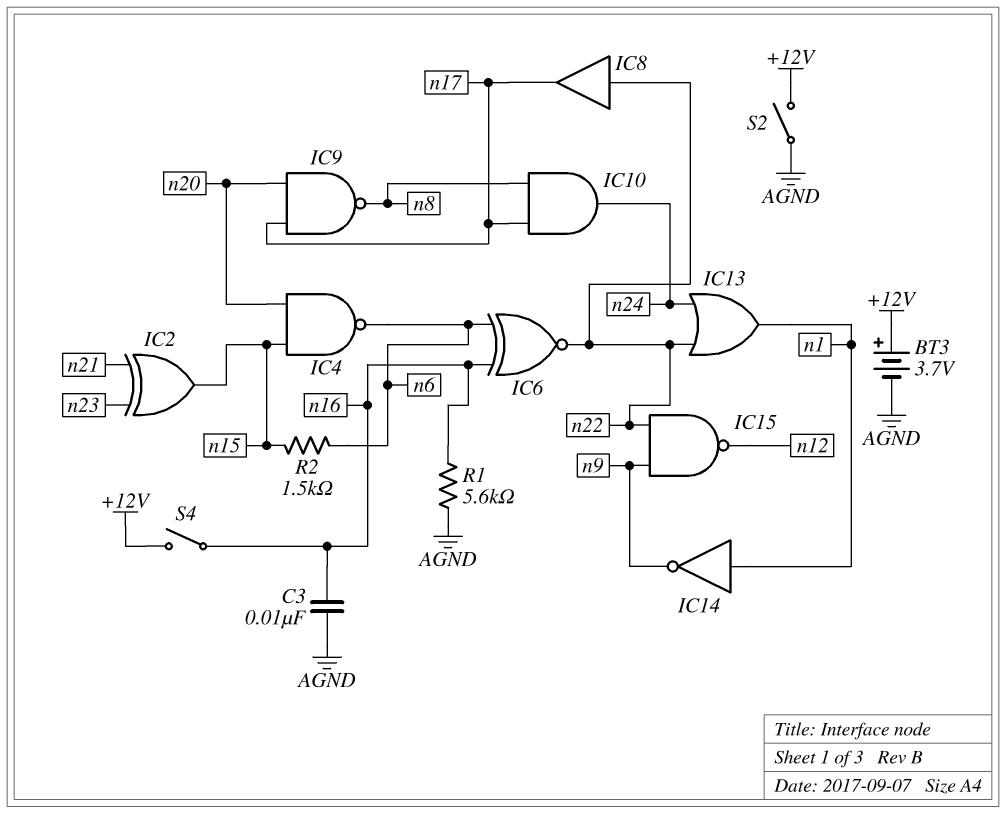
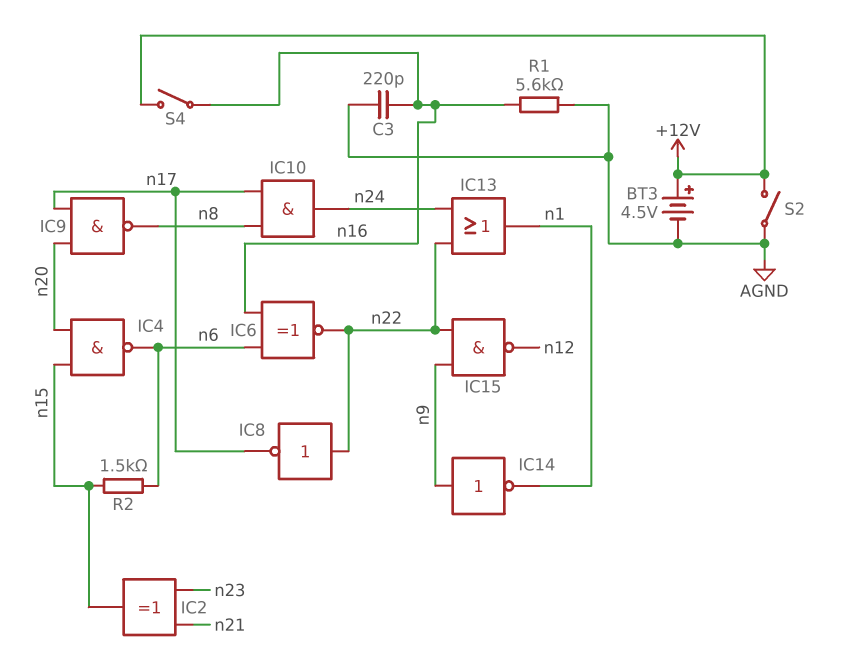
BT3: 3.7V (plus +12V, minus AGND) -> 4.5V (plus +12V, minus AGND)
C3: 10nF (AGND, n16) -> 220pF (AGND, n16)
IC8: buffer (in n22, out n17) -> NOT (in n22, out n17)
IC14: NOT (in n1, out n9) -> NOT (in n9, out n1)

